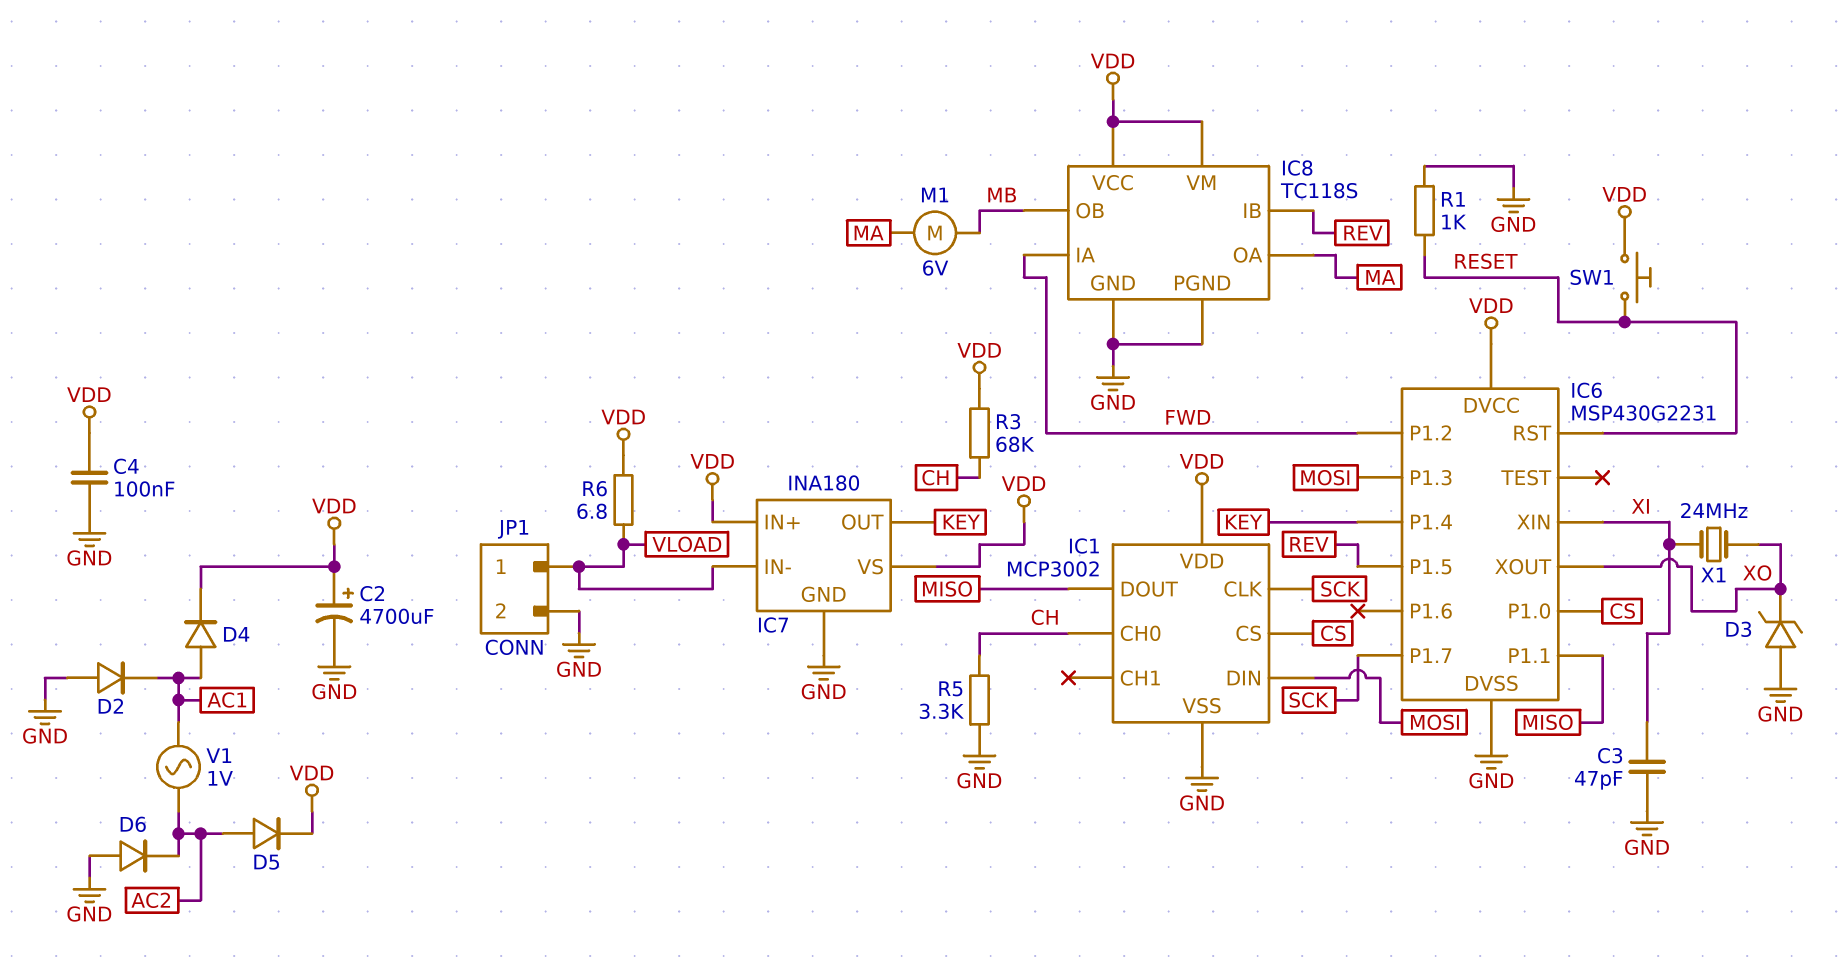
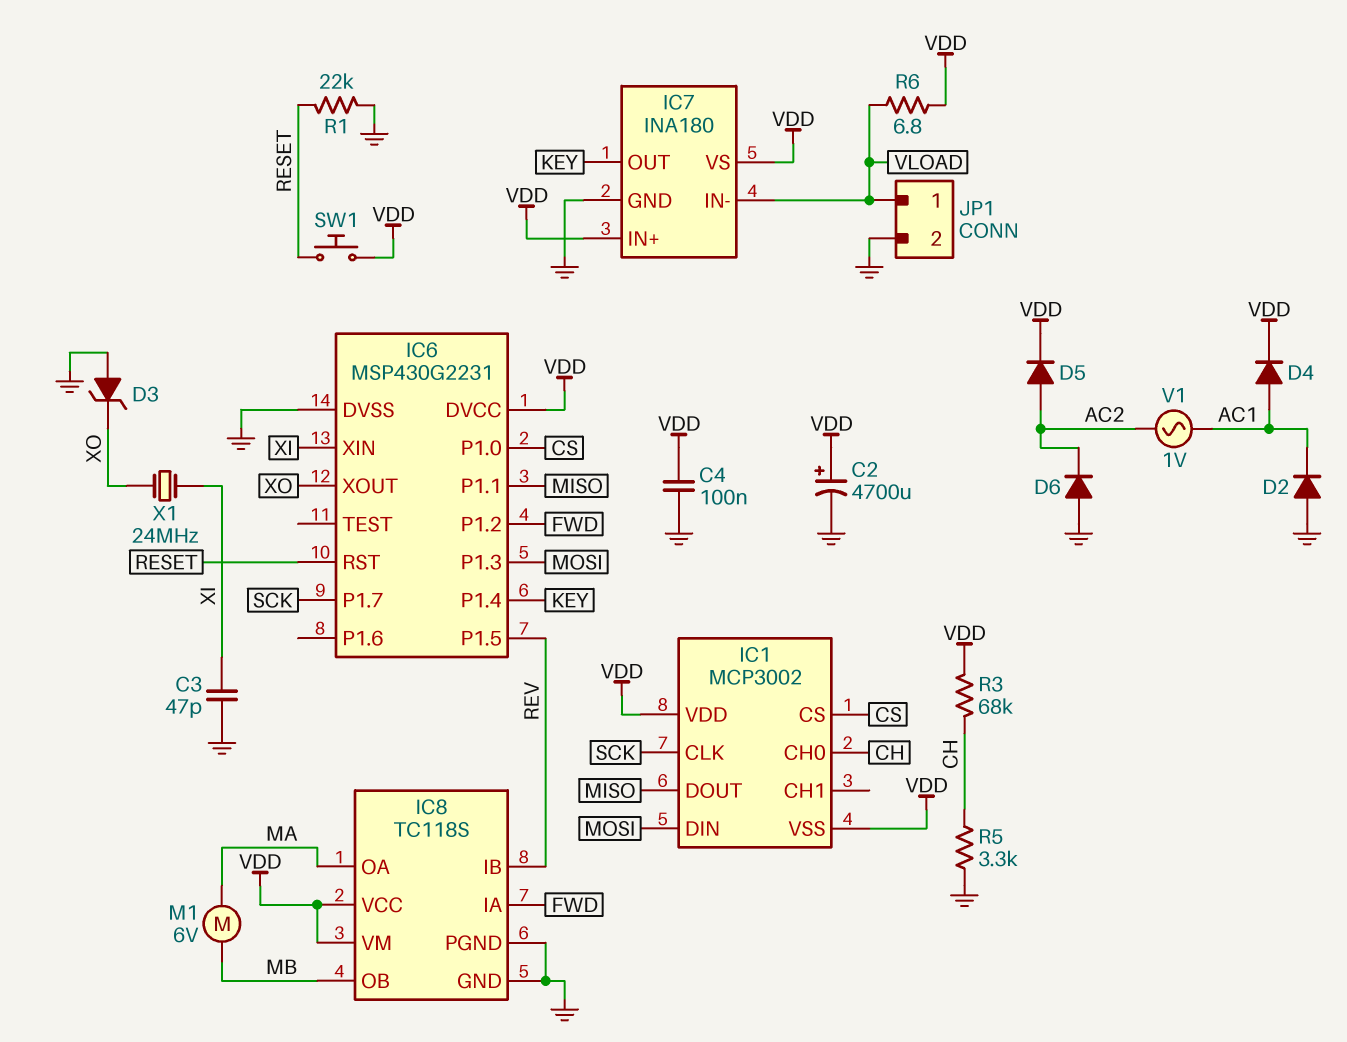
IC1 pin VSS: GND -> VDD
R1: 1k (GND, RESET) -> 22k (GND, RESET)

